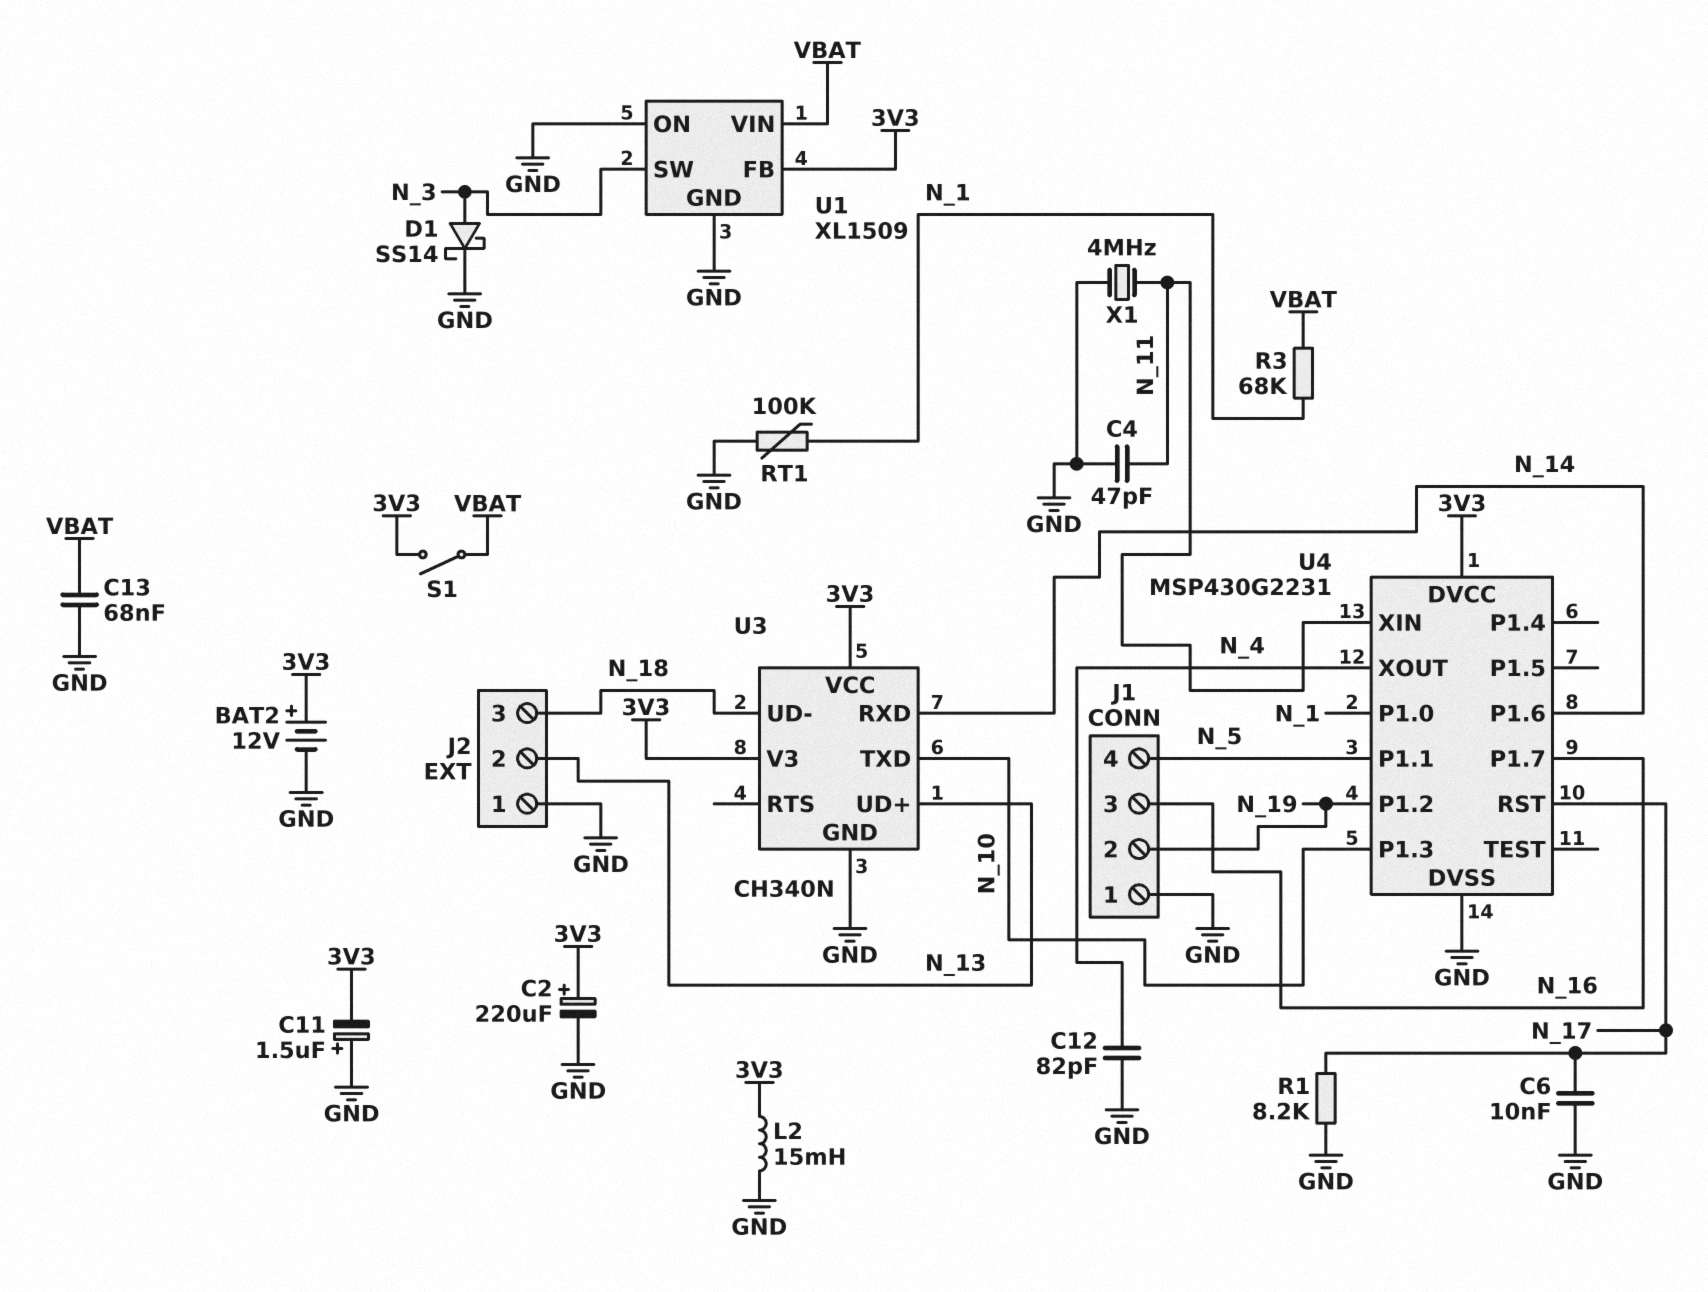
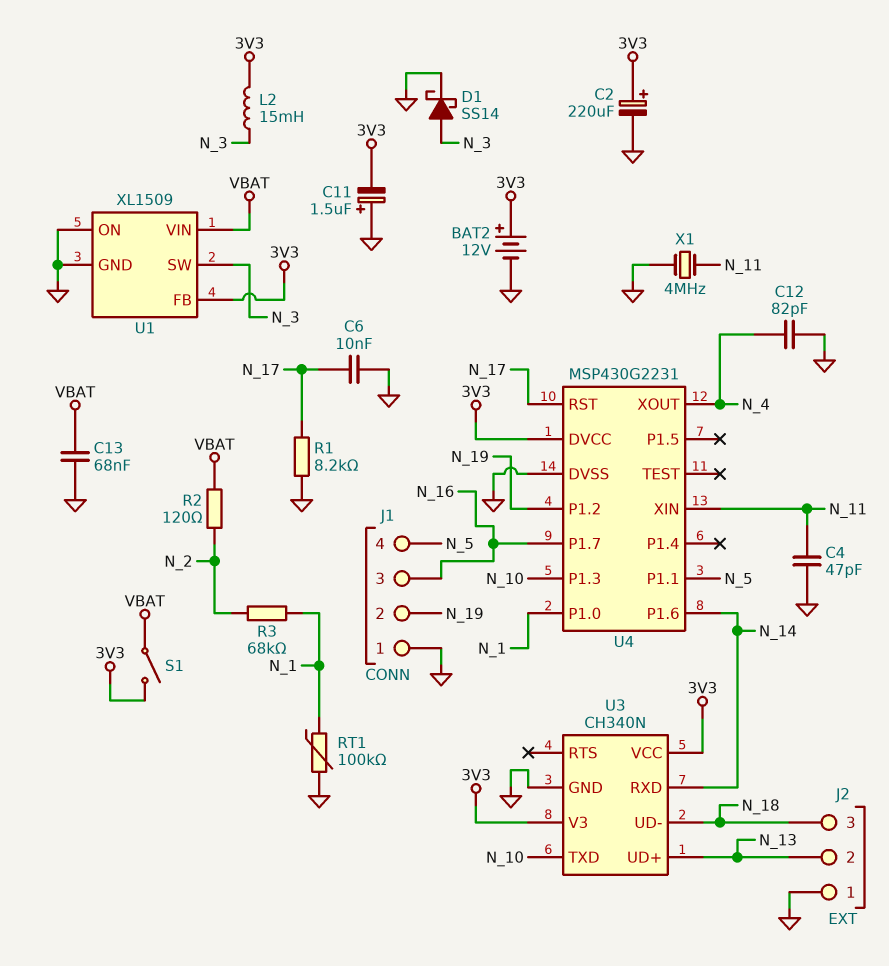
L2: 15mH (3V3, GND) -> 15mH (3V3, N_3)
R2: none -> 120 (N_2, VBAT)
R3: 68k (N_1, VBAT) -> 68k (N_1, N_2)

